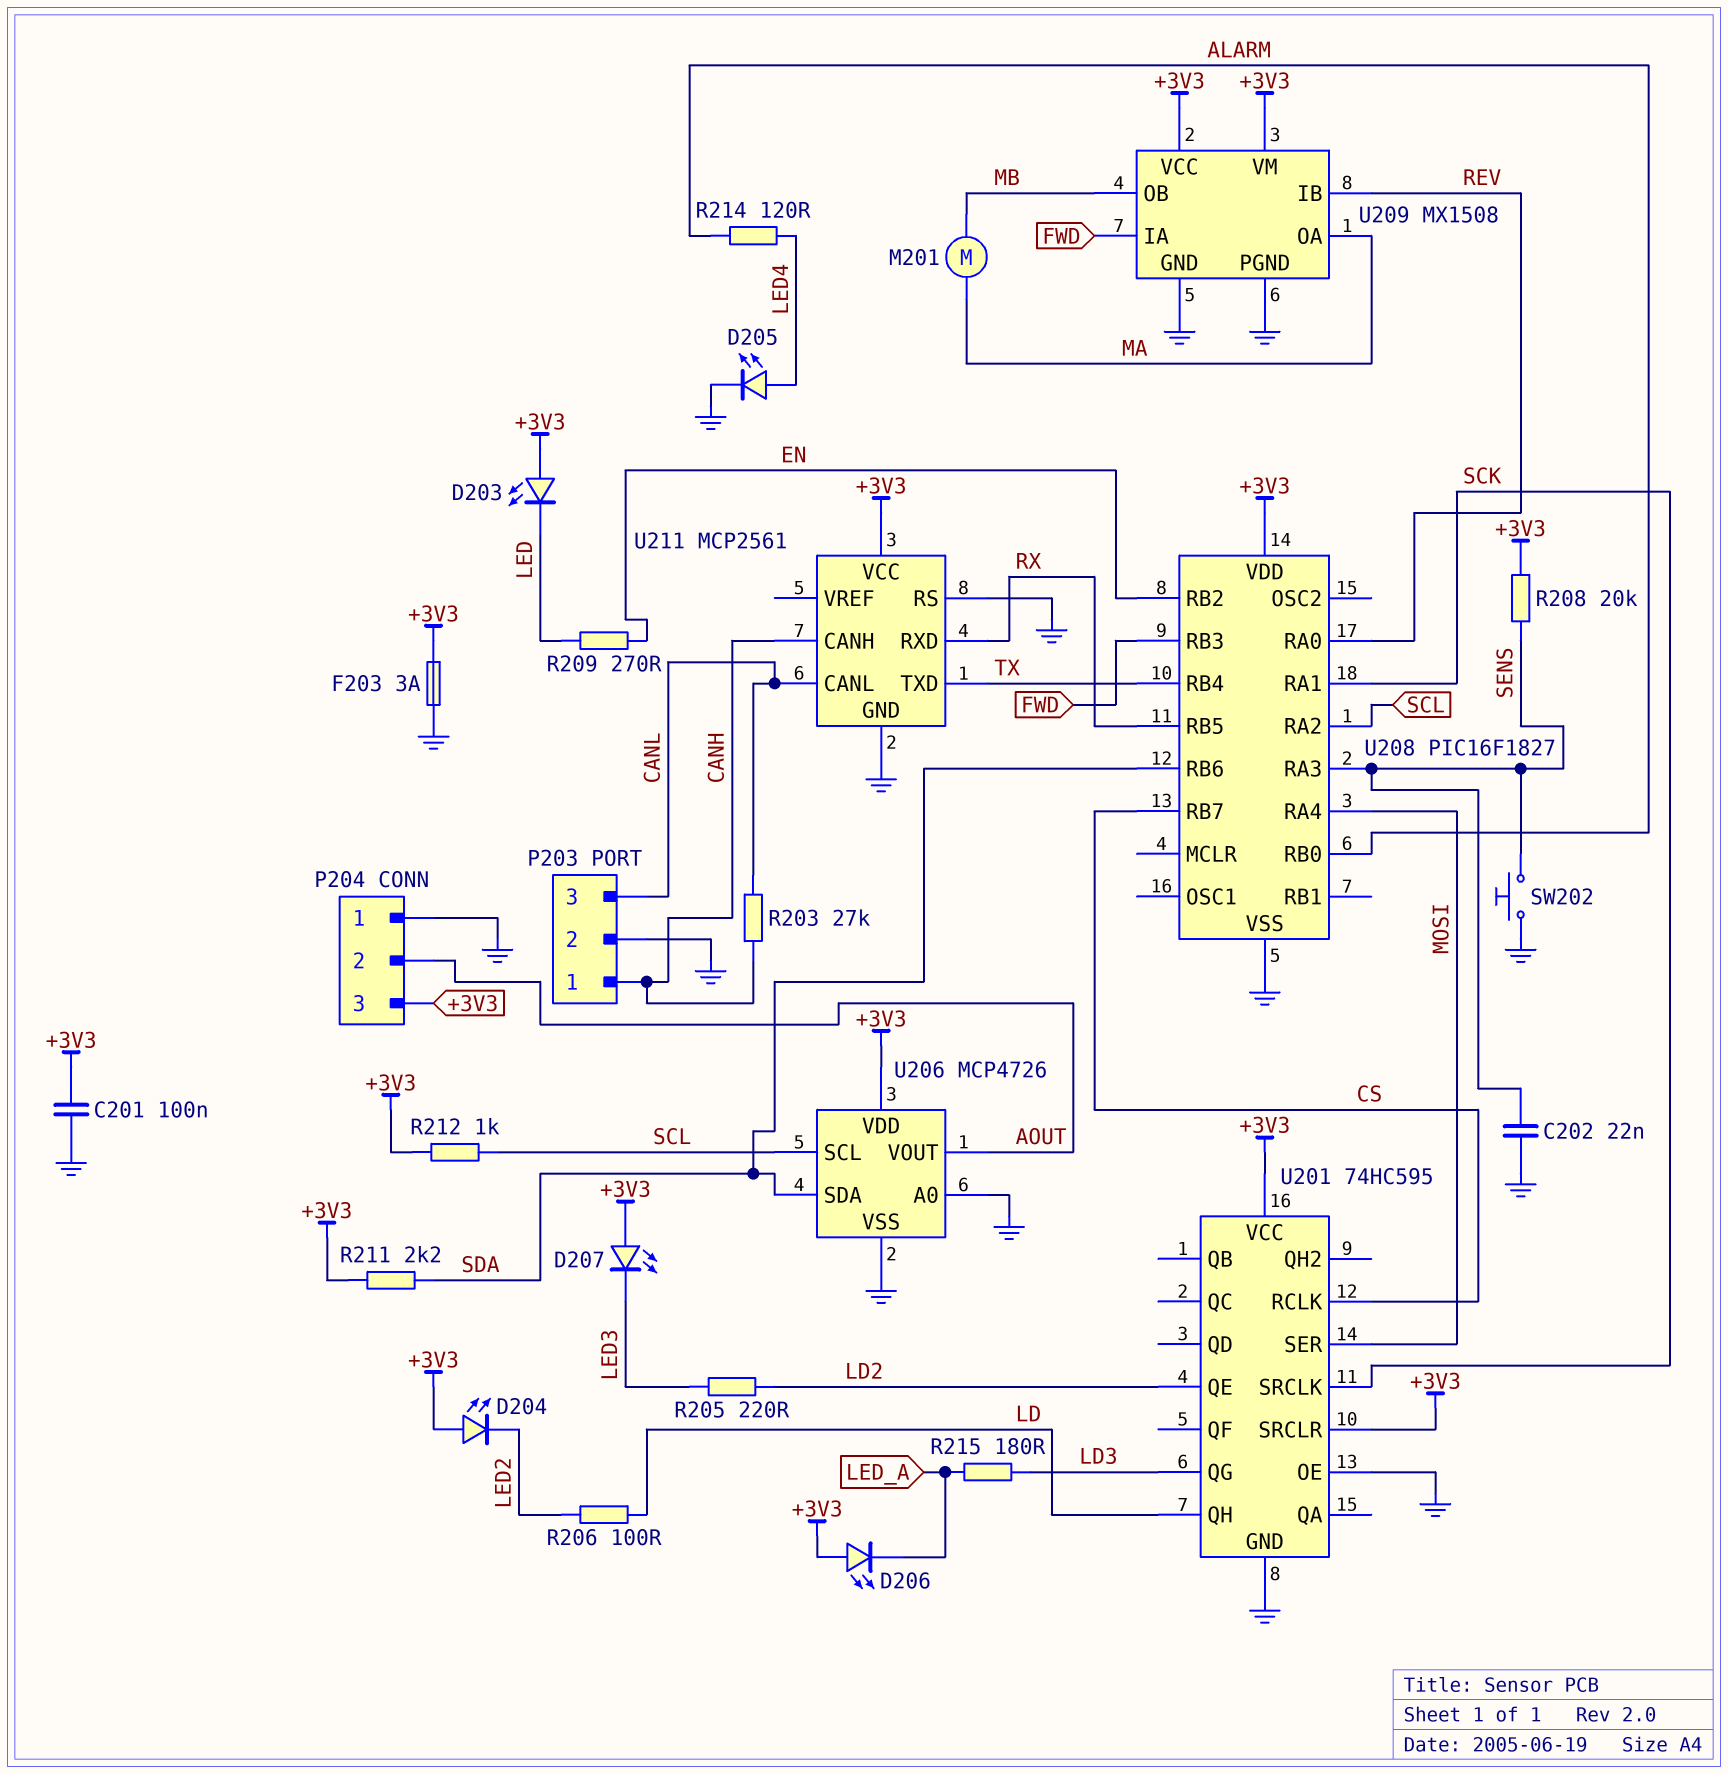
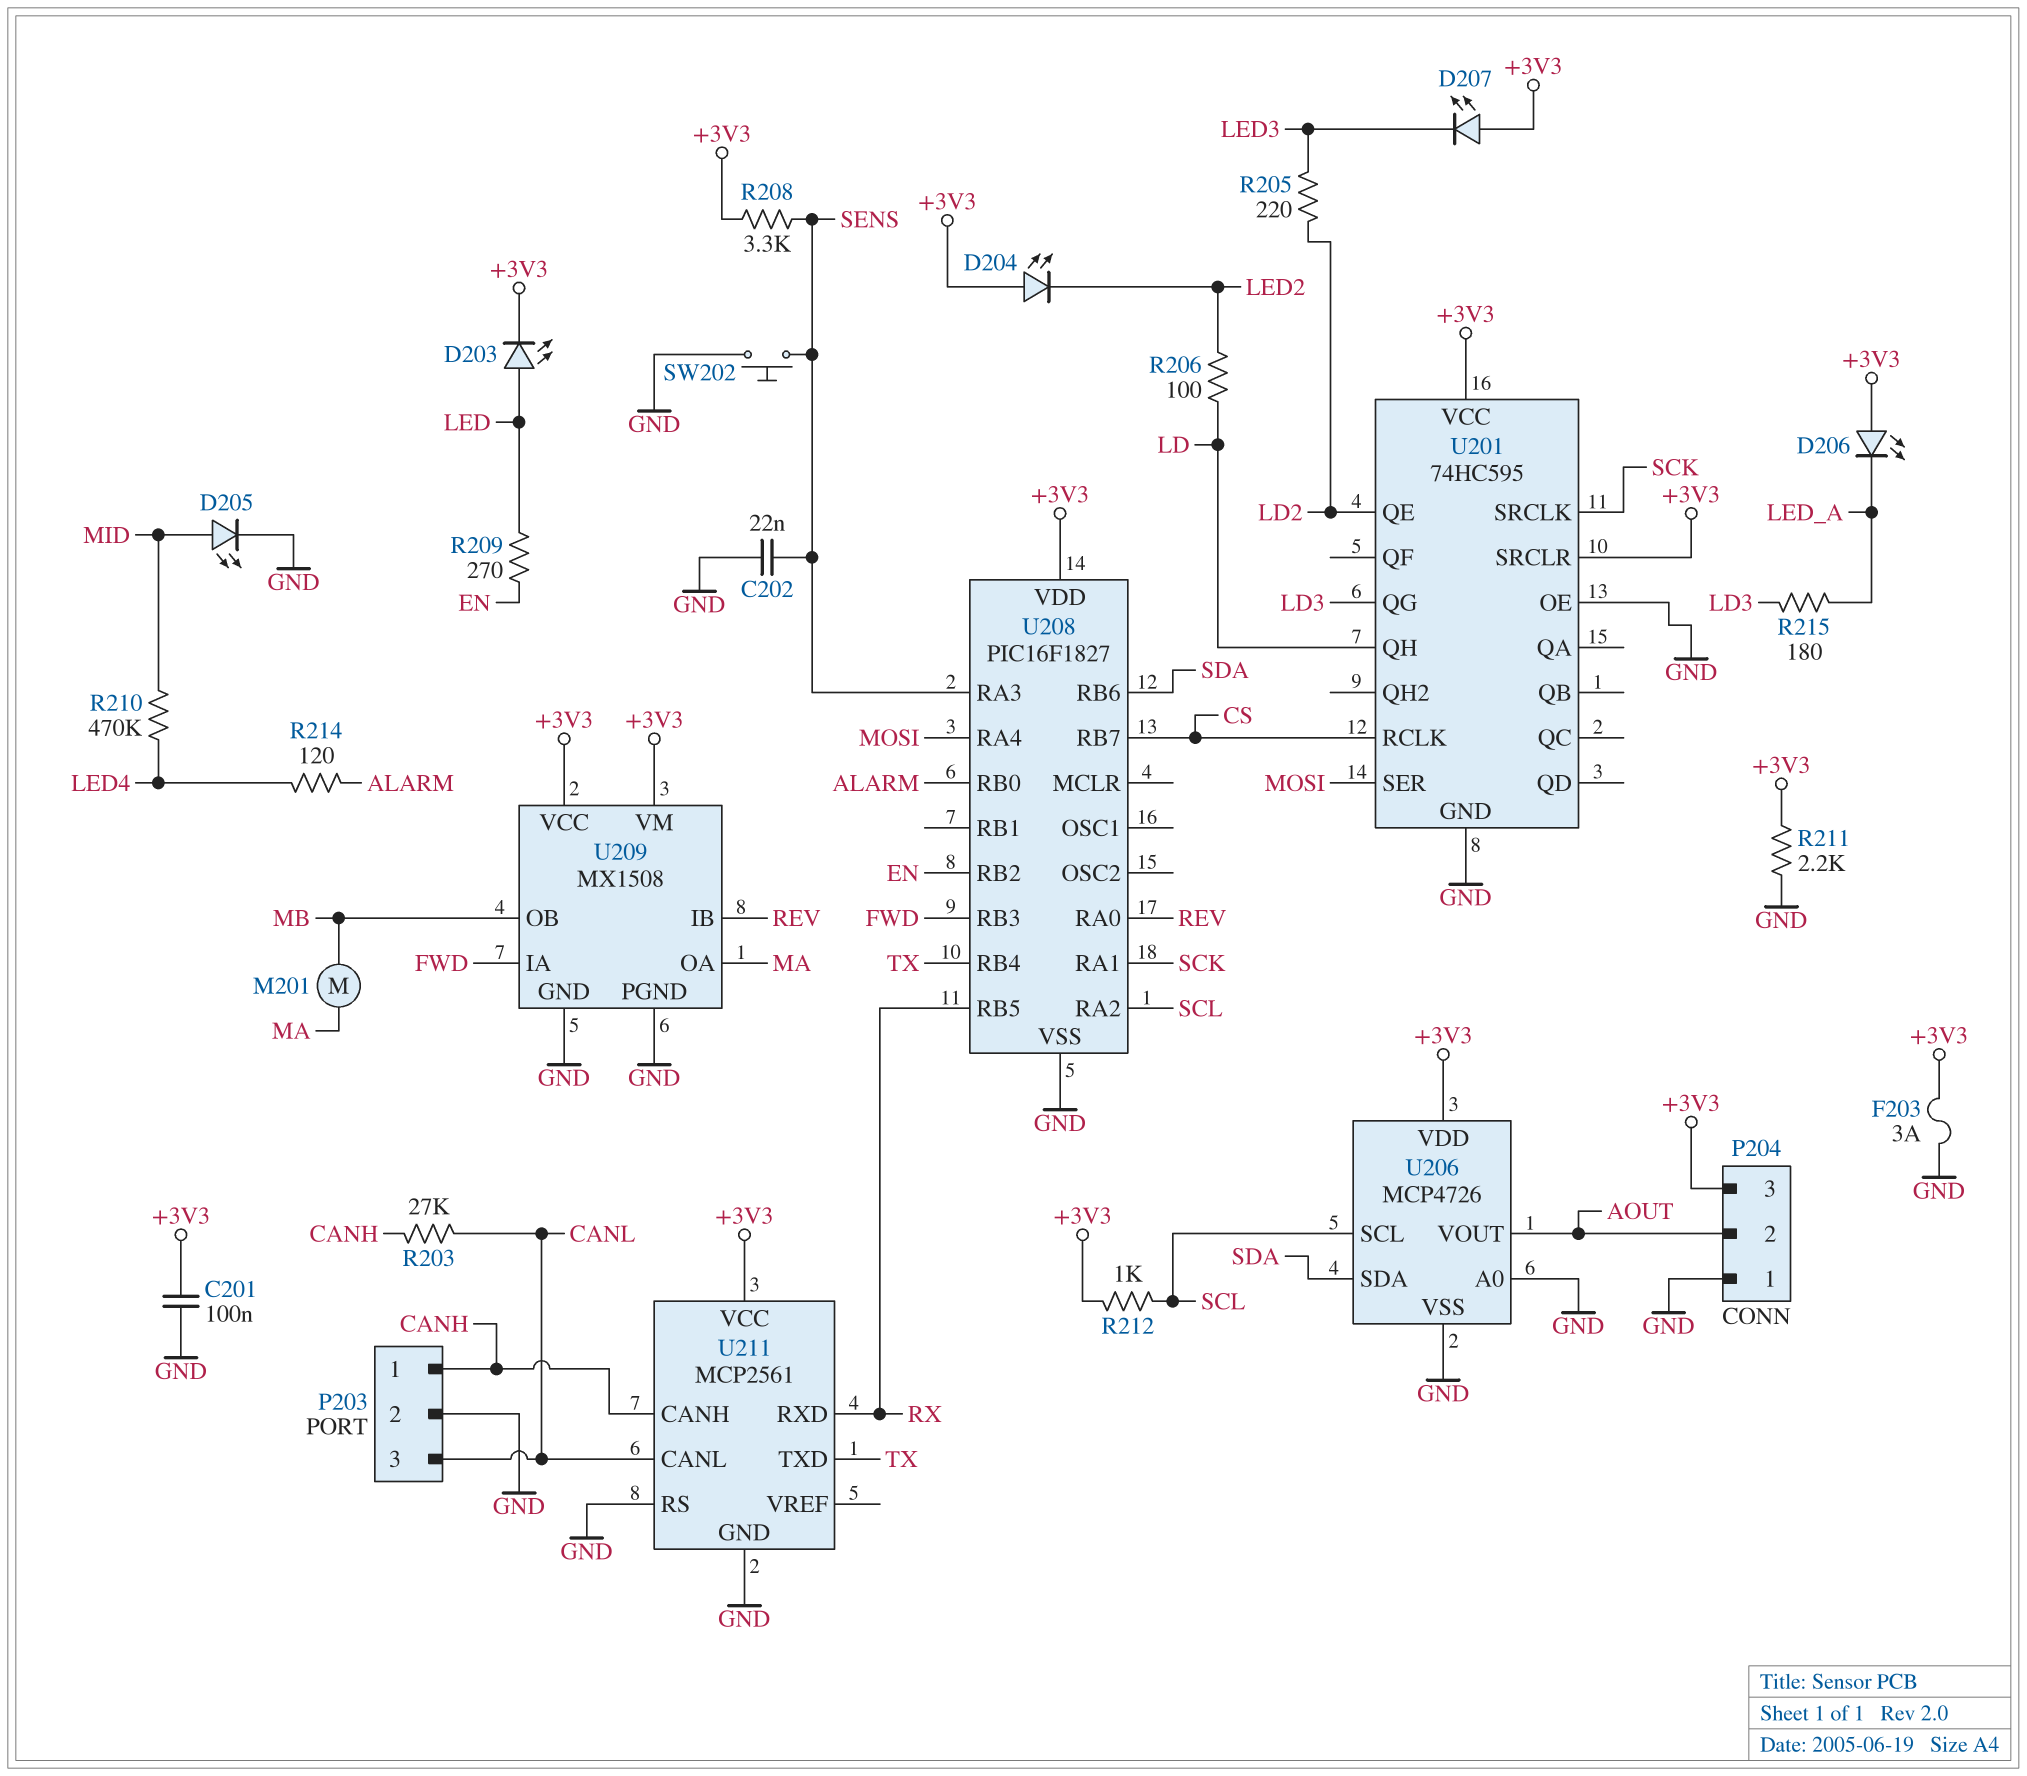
D203: LED (A +3V3, K LED) -> LED (A LED, K +3V3)
D205: LED (A LED4, K GND) -> LED (A MID, K GND)
R208: 20k (+3V3, SENS) -> 3.3k (+3V3, SENS)
R210: none -> 470k (LED4, MID)
R211: 2.2k (+3V3, SDA) -> 2.2k (+3V3, GND)

